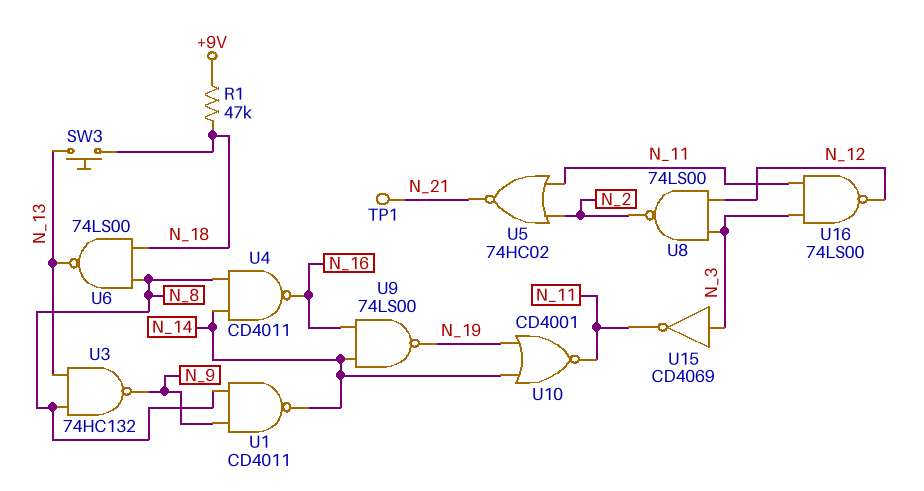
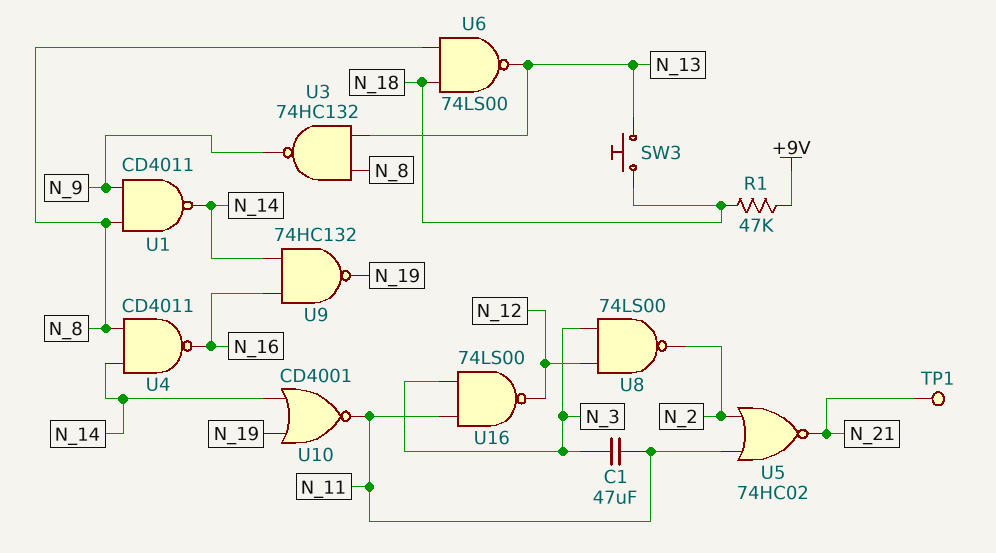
C1: none -> 47uF (N_3, N_11)
U9: NAND 74LS00 (in N_14, in N_16, out N_19) -> NAND 74HC132 (in N_14, in N_16, out N_19)
U15: NOT CD4069 (in N_3, out N_11) -> none

